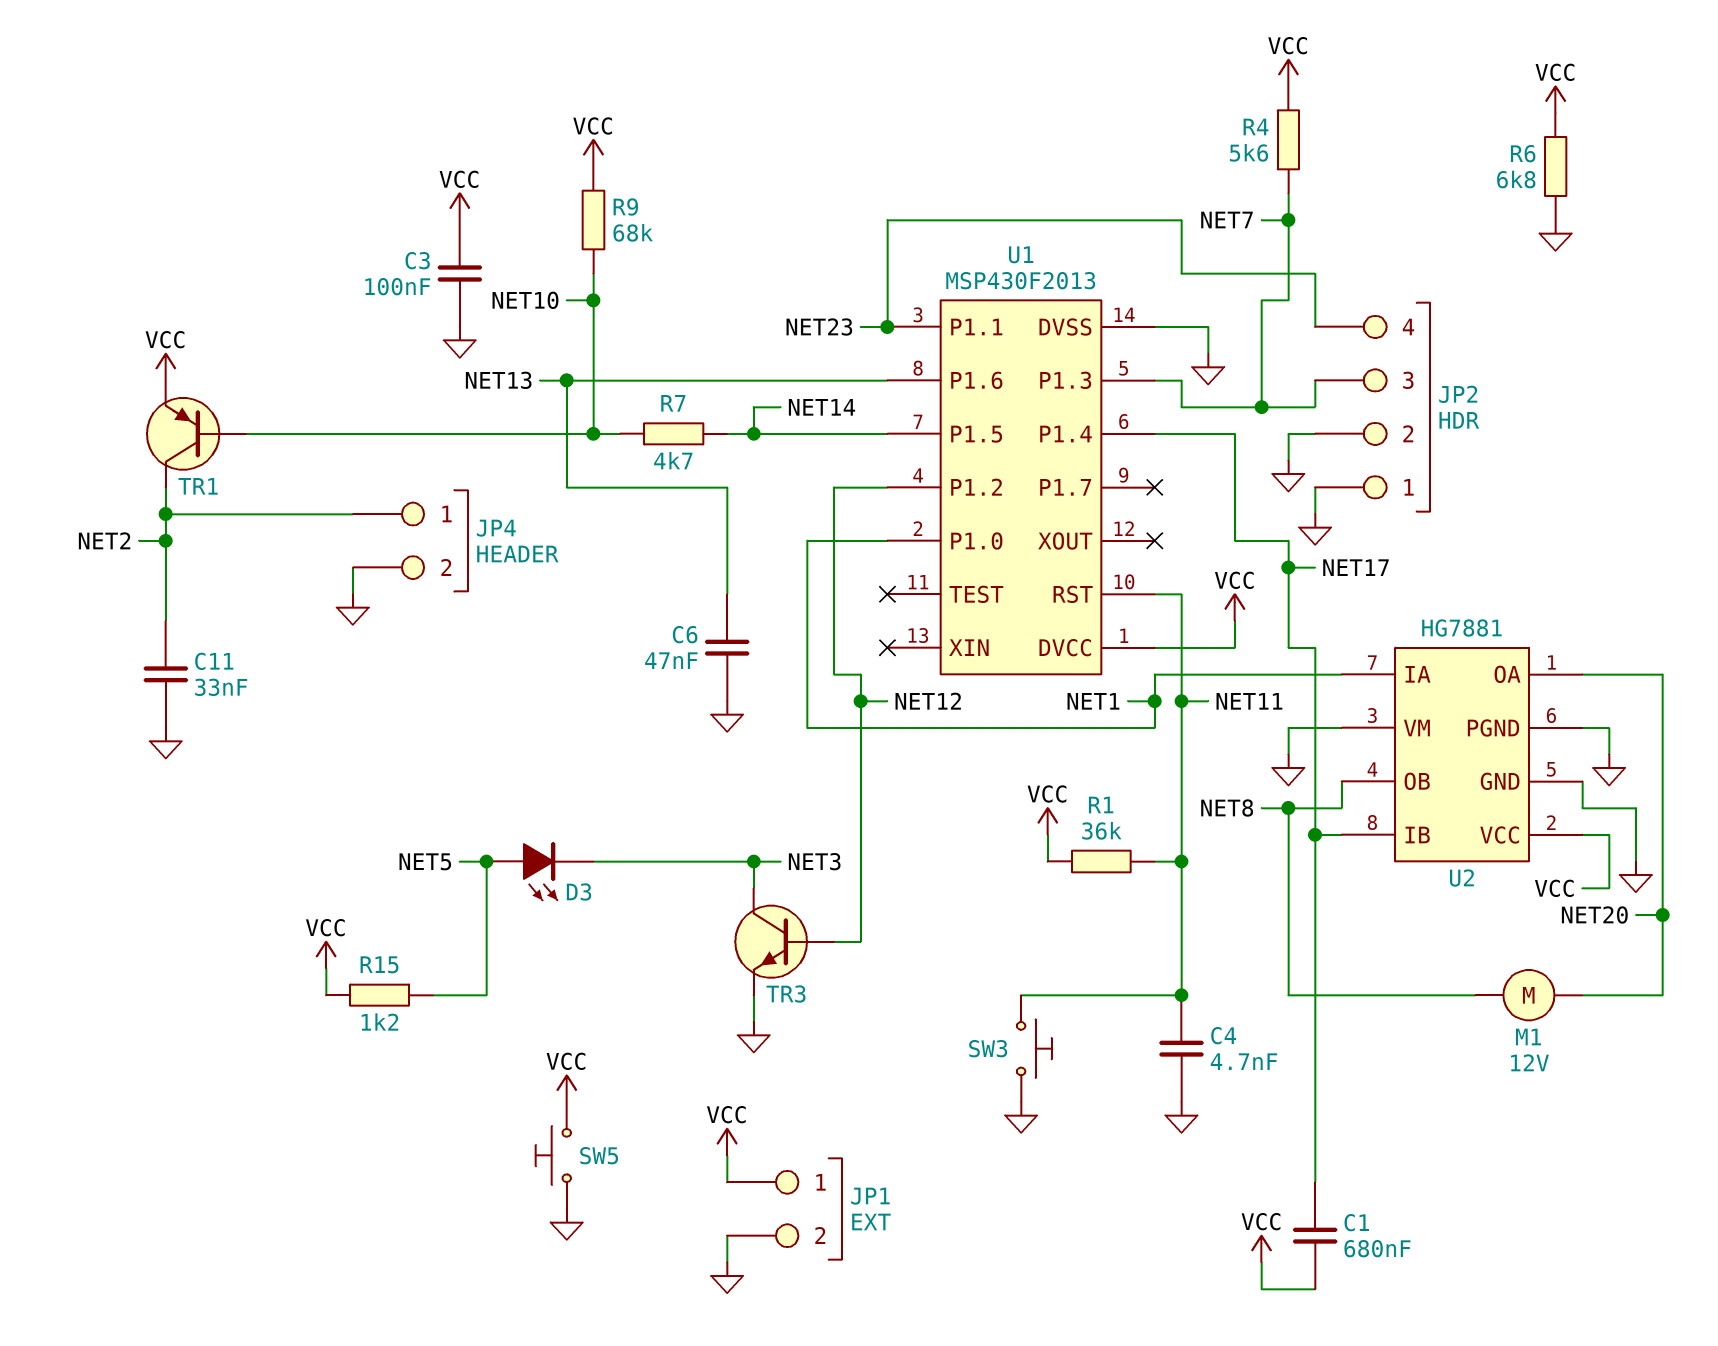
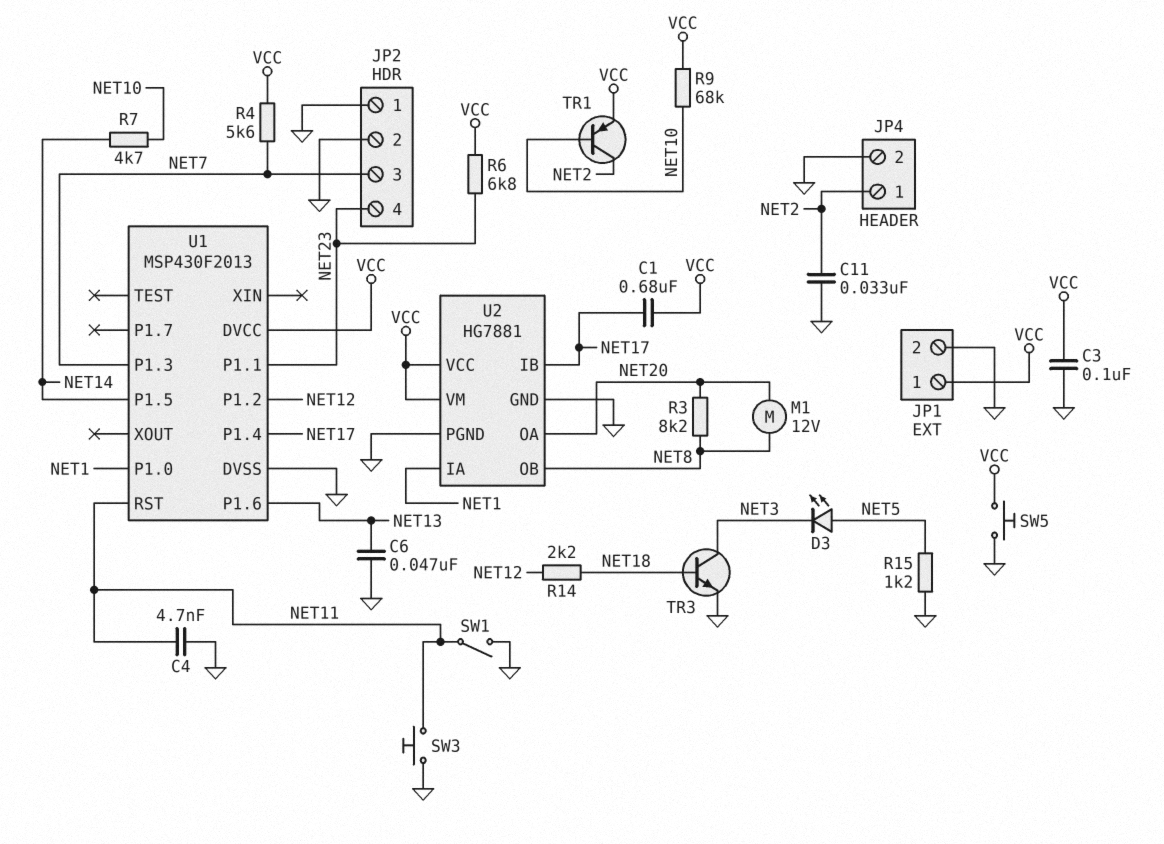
R1: 36k (NET11, VCC) -> none
R3: none -> 8.2k (NET8, NET20)
R6: 6.8k (GND, VCC) -> 6.8k (NET23, VCC)
R14: none -> 2.2k (NET12, NET18)
R15: 1.2k (NET5, VCC) -> 1.2k (GND, NET5)
SW1: none -> switch (GND, NET11)
TR3: NPN (B NET12, C NET3, E GND) -> NPN (B NET18, C NET3, E GND)
U2 pin VM: GND -> VCC

